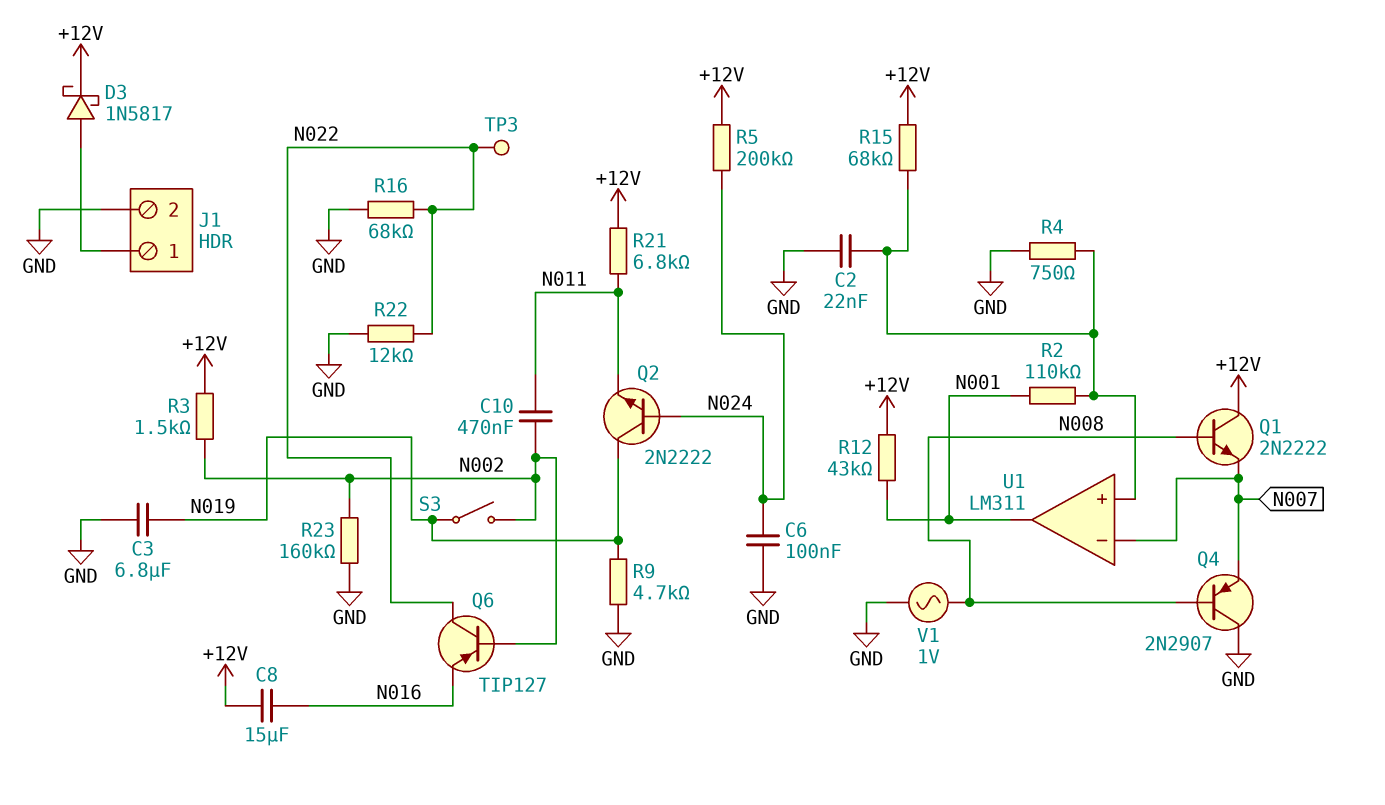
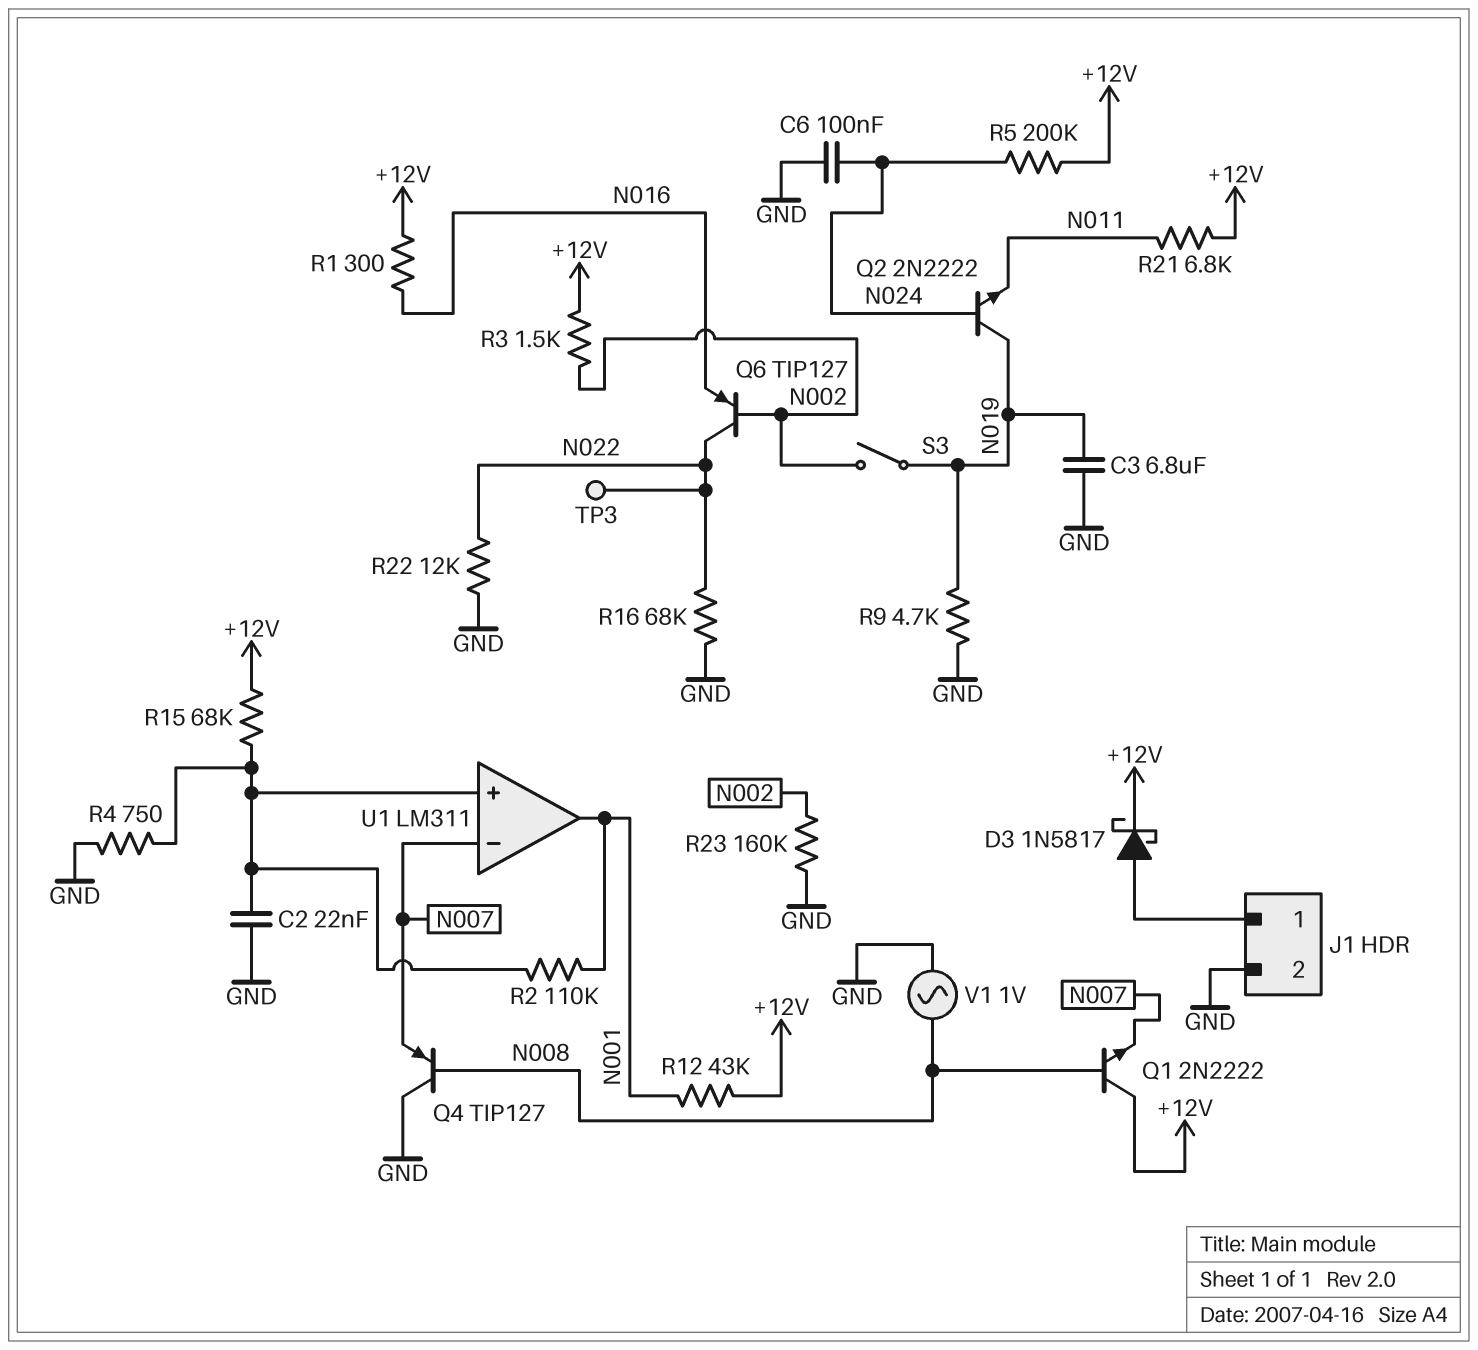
C8: 15uF (+12V, N016) -> none
C10: 470nF (N002, N011) -> none
Q4: PNP 2N2907 (B N008, C GND, E N007) -> PNP TIP127 (B N008, C GND, E N007)
R1: none -> 300 (+12V, N016)

